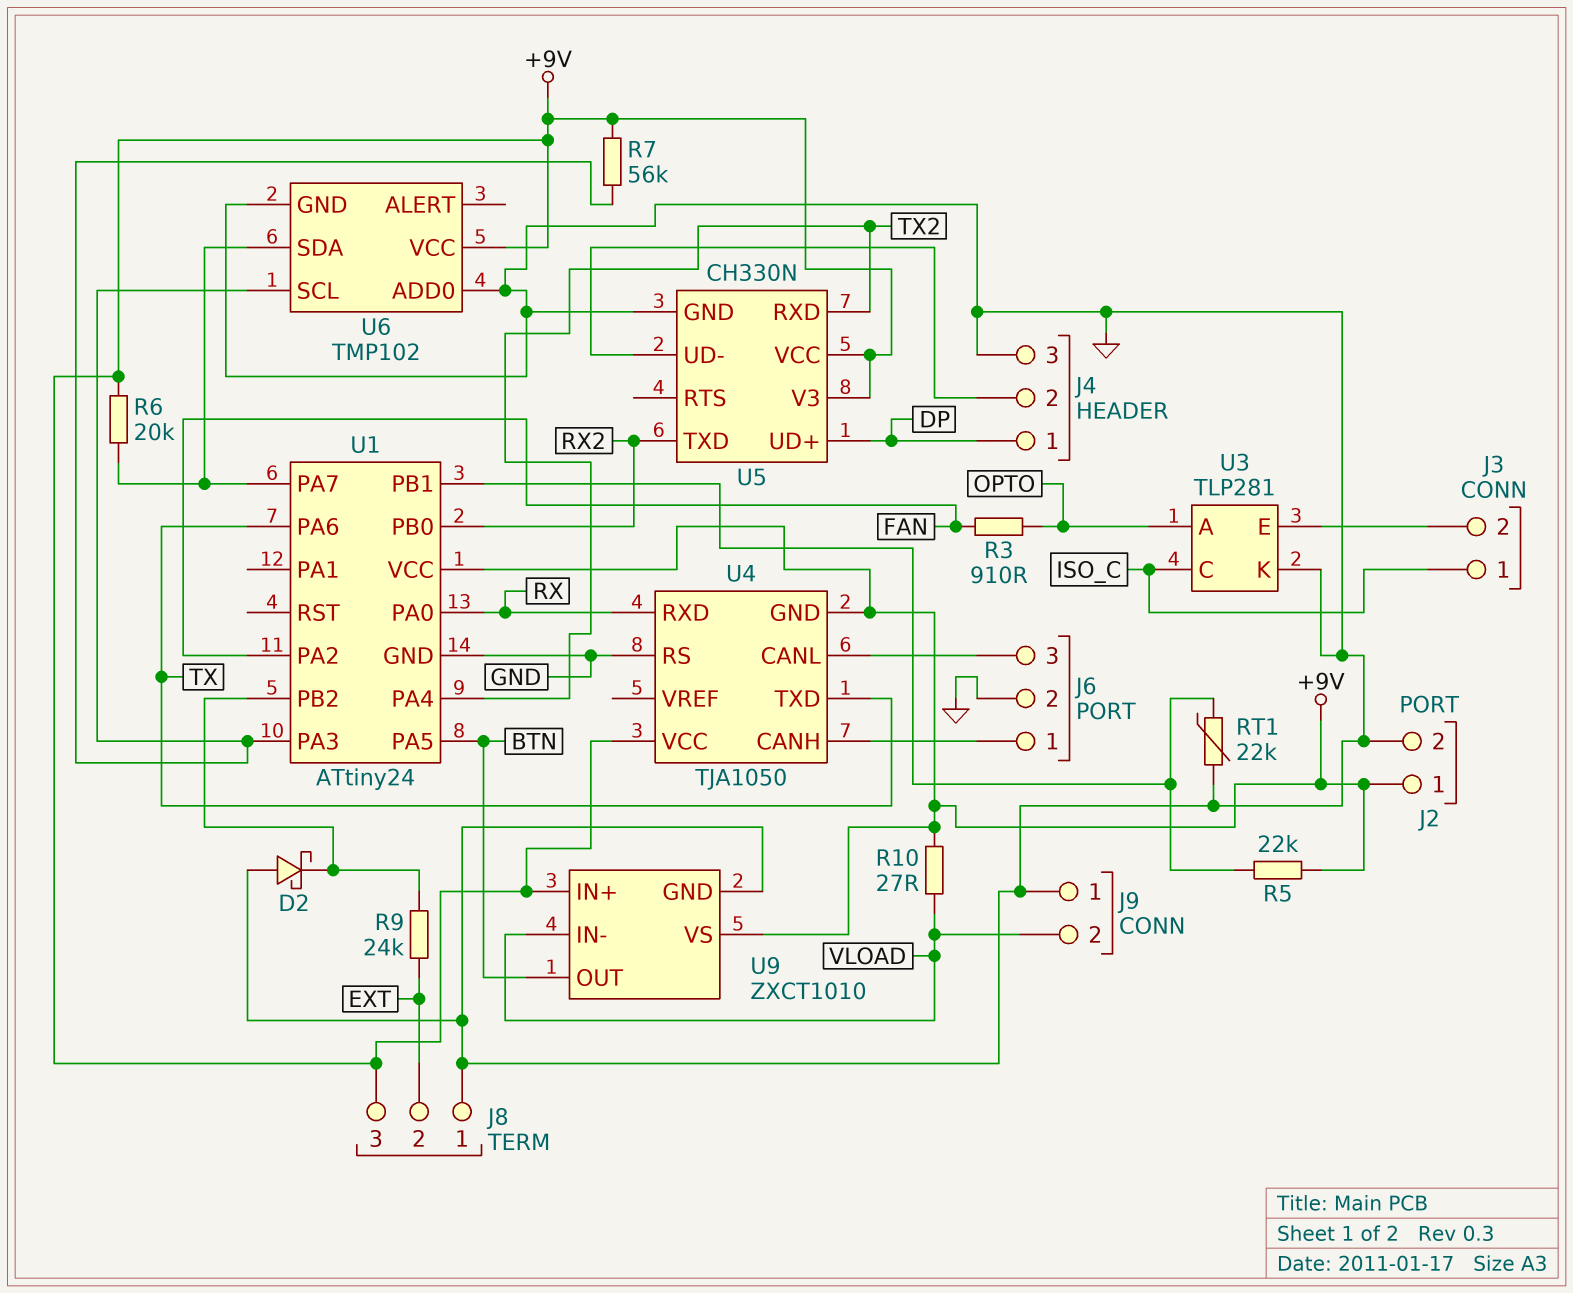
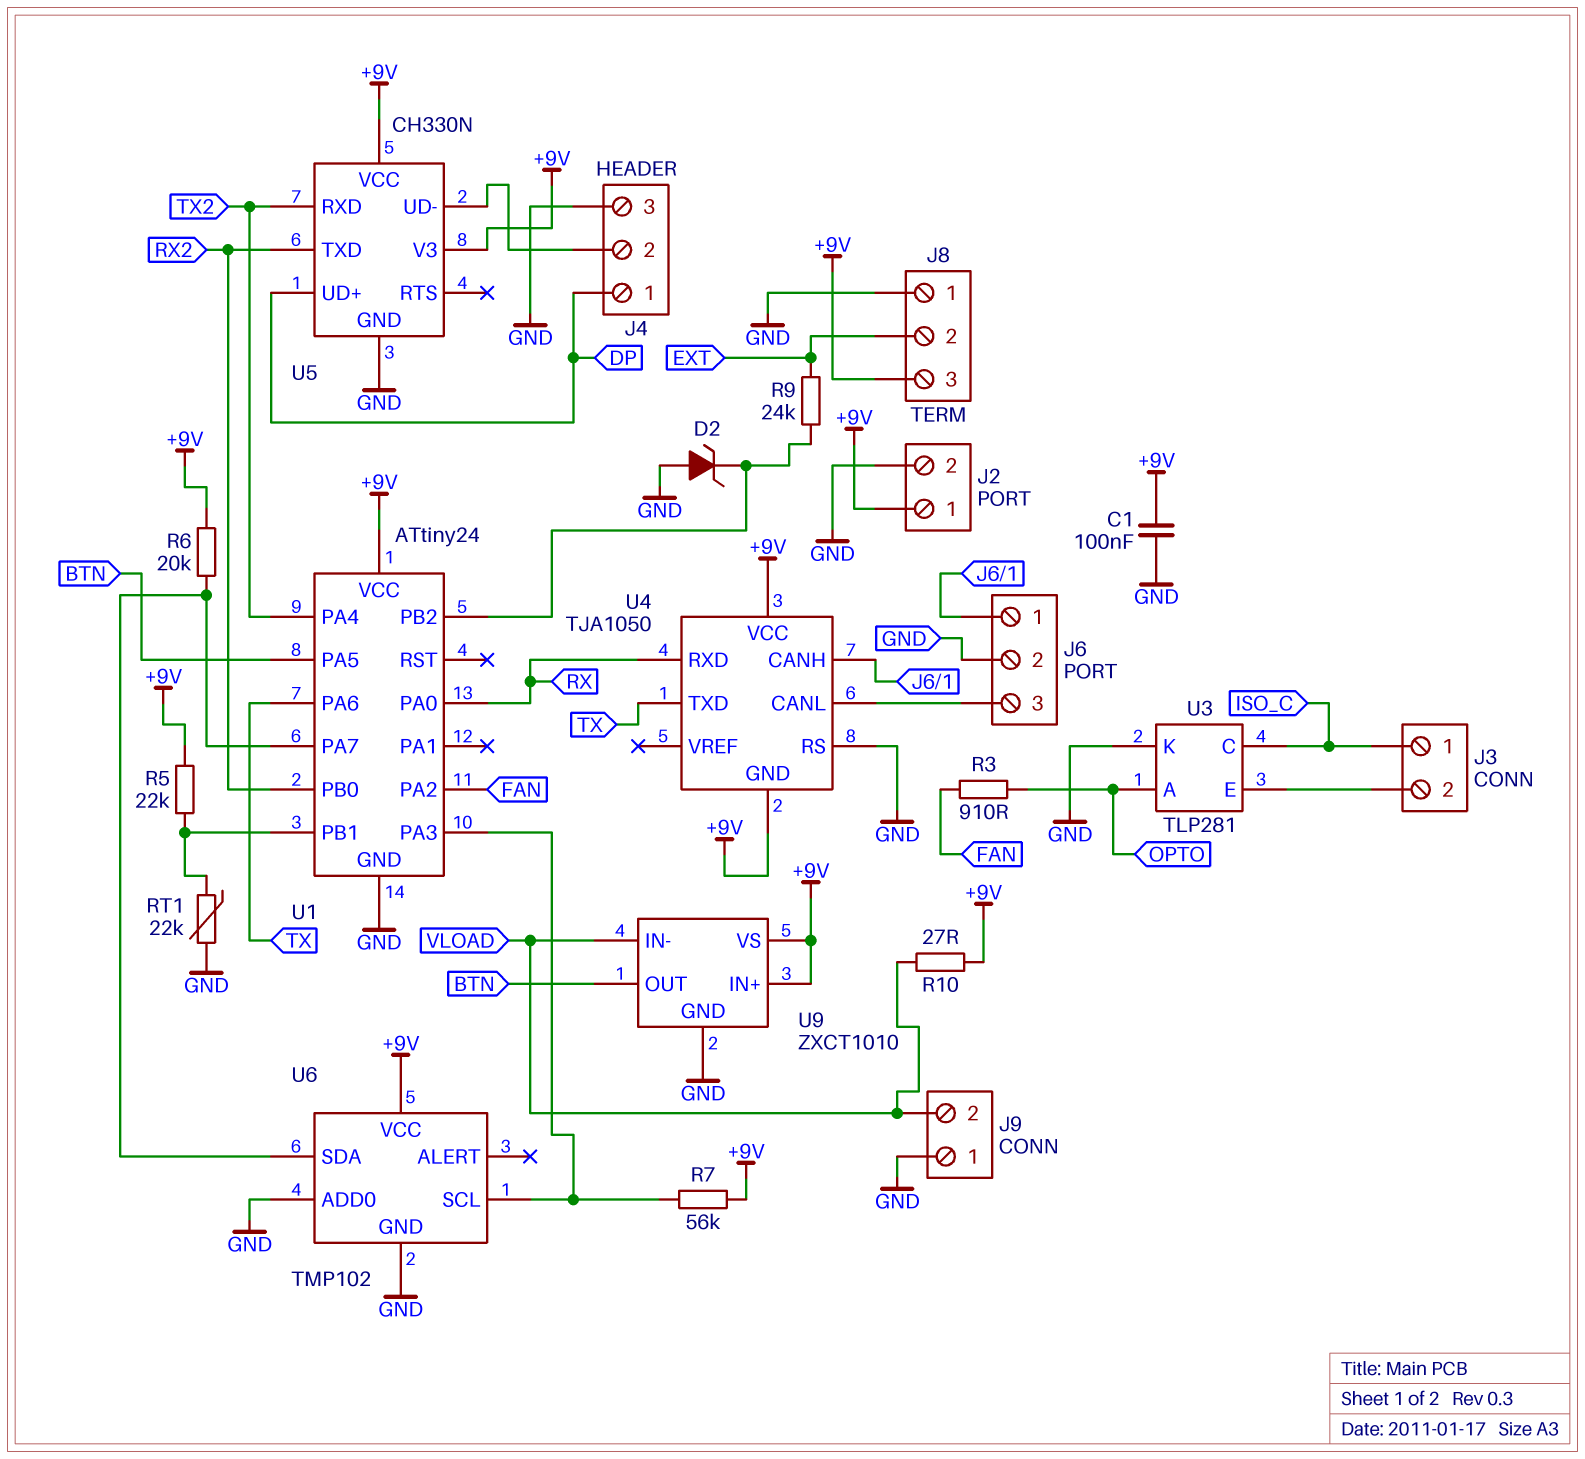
C1: none -> 100nF (+9V, GND)
D2: schottky (A GND, K U1/PB2) -> zener (A GND, K U1/PB2)

